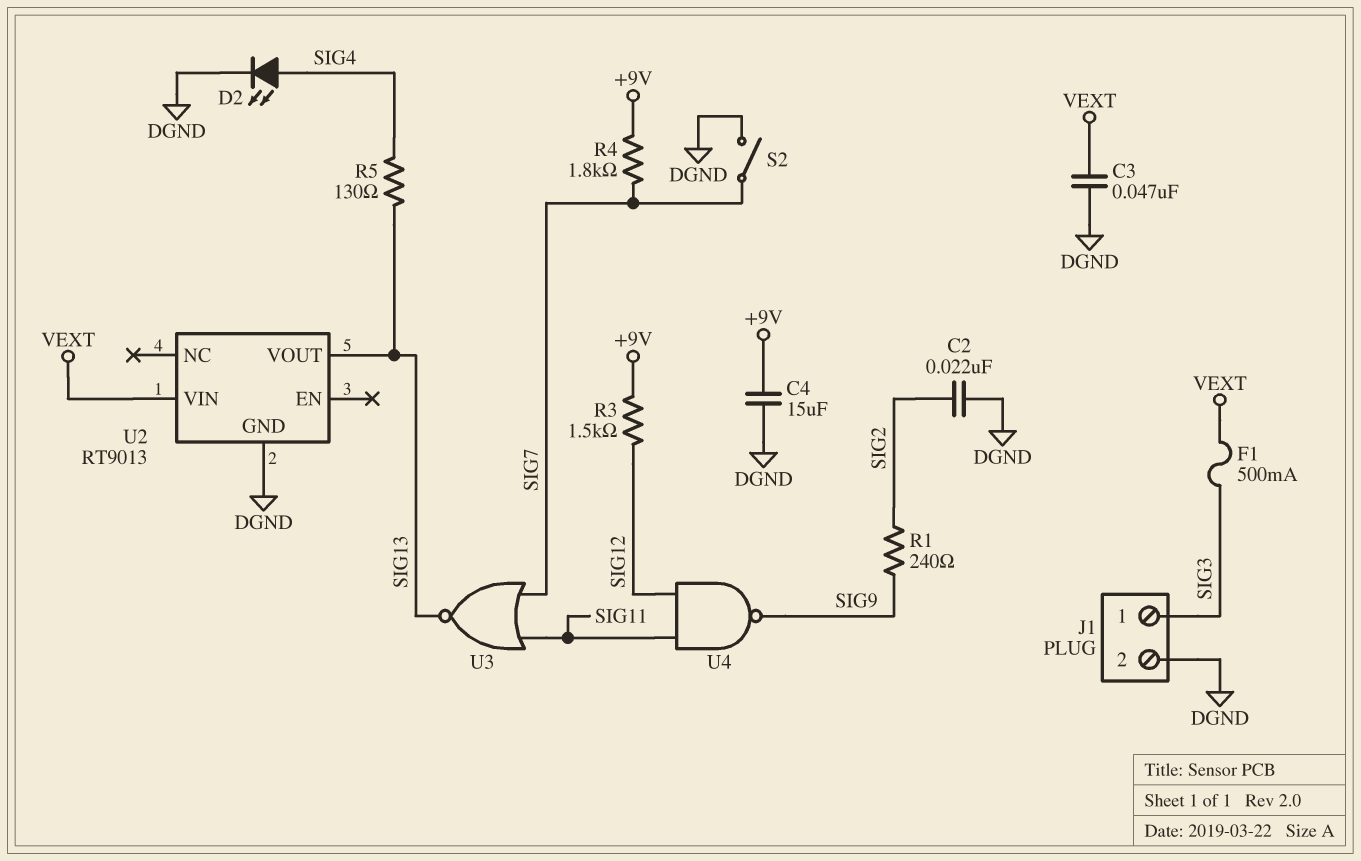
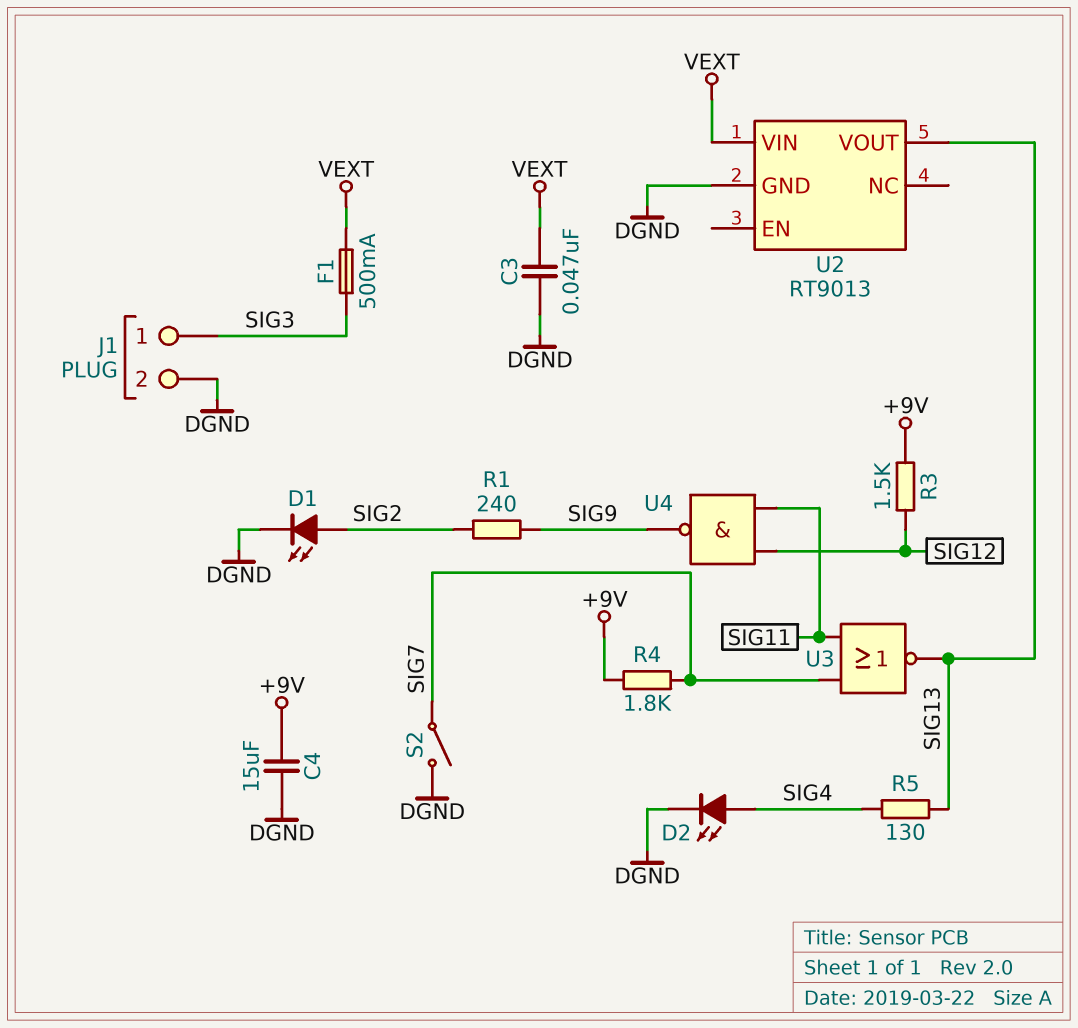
C2: 22nF (DGND, SIG2) -> none
D1: none -> LED (A SIG2, K DGND)

